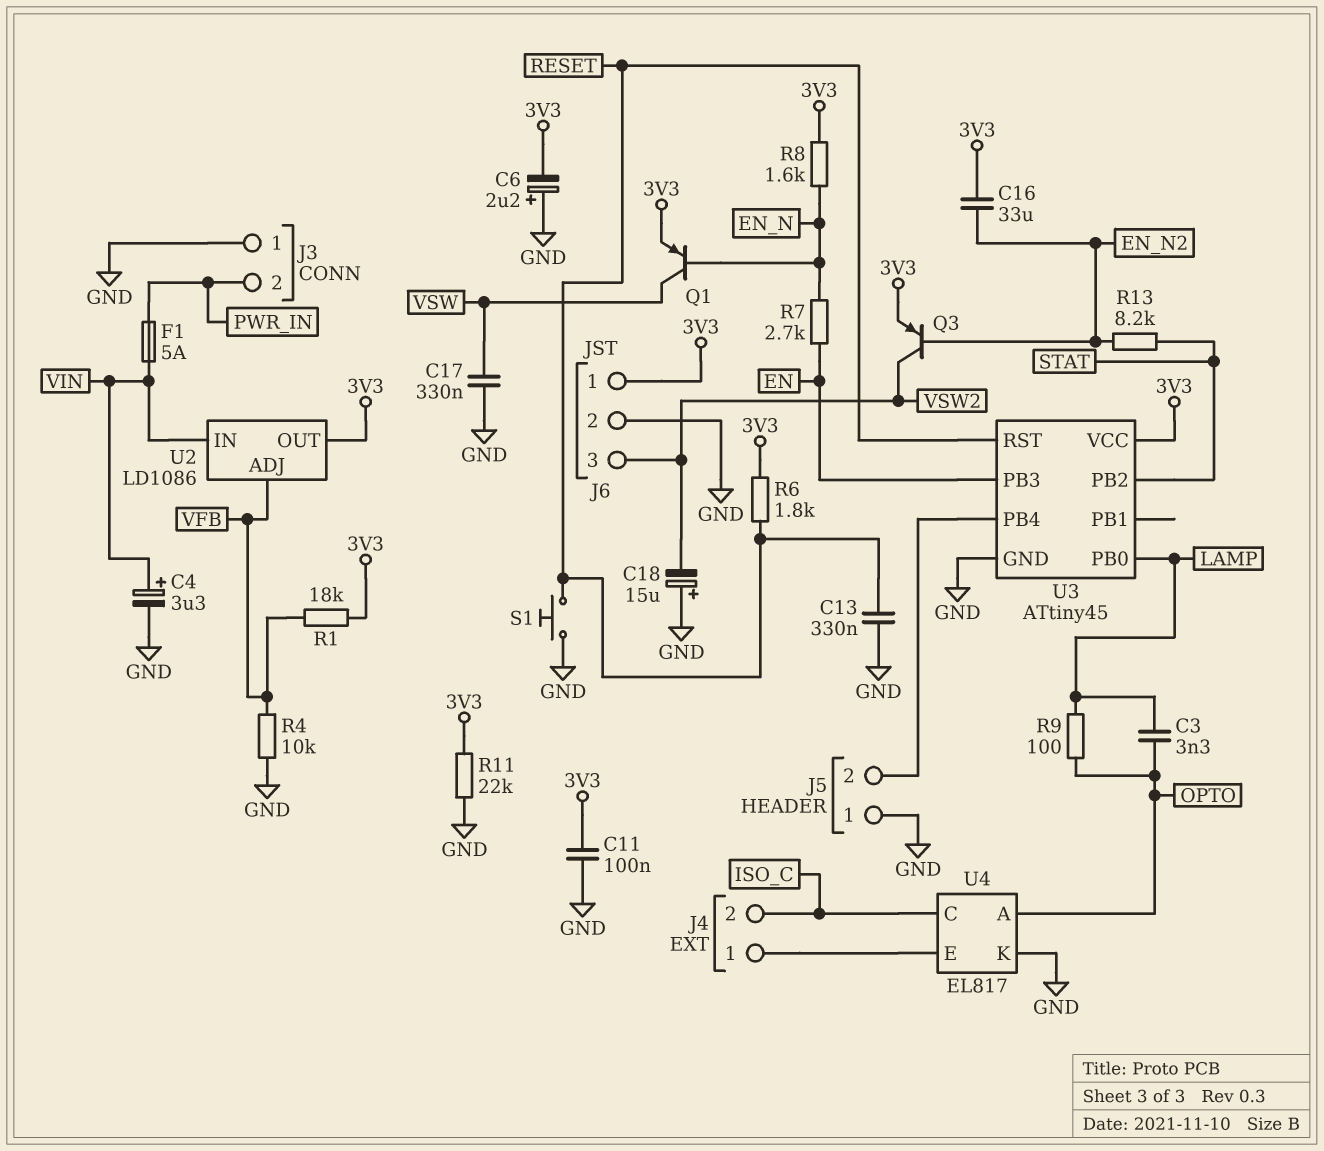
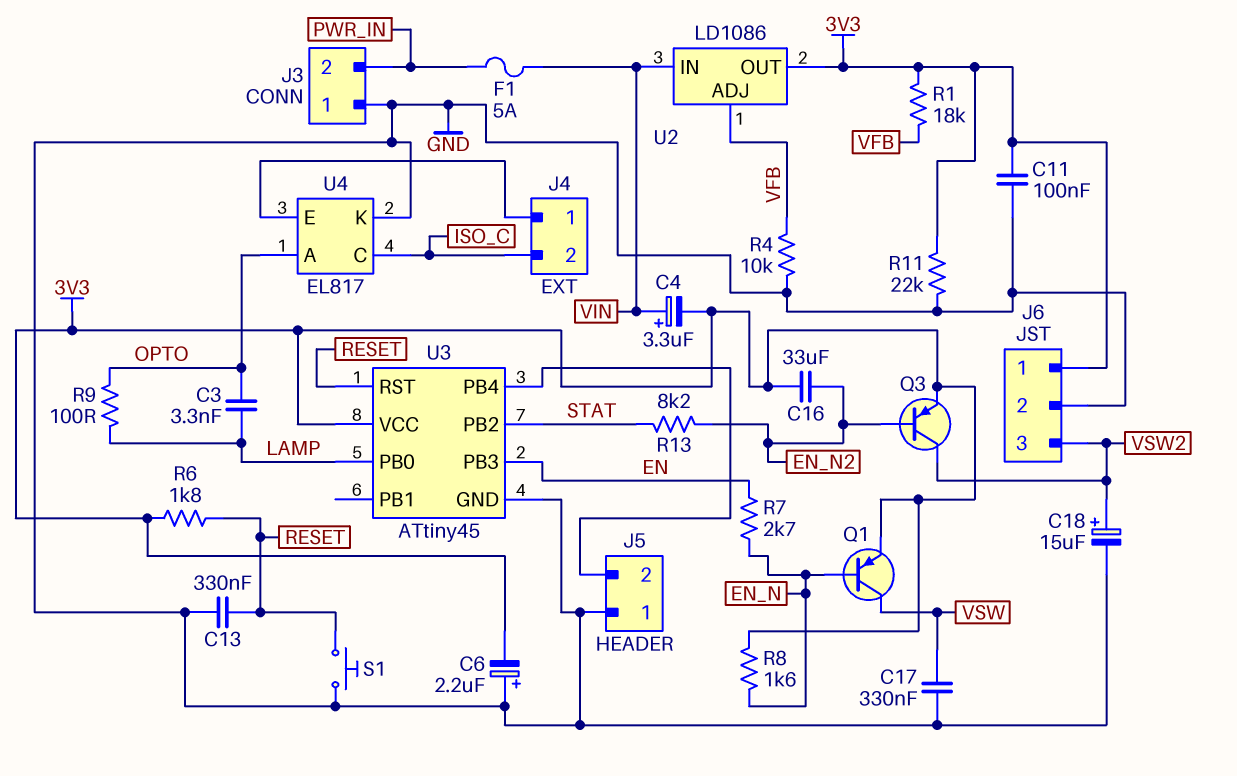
C4: 3.3uF (plus VIN, minus GND) -> 3.3uF (plus VIN, minus 3V3)
C18: 15uF (plus GND, minus VSW2) -> 15uF (plus VSW2, minus GND)

